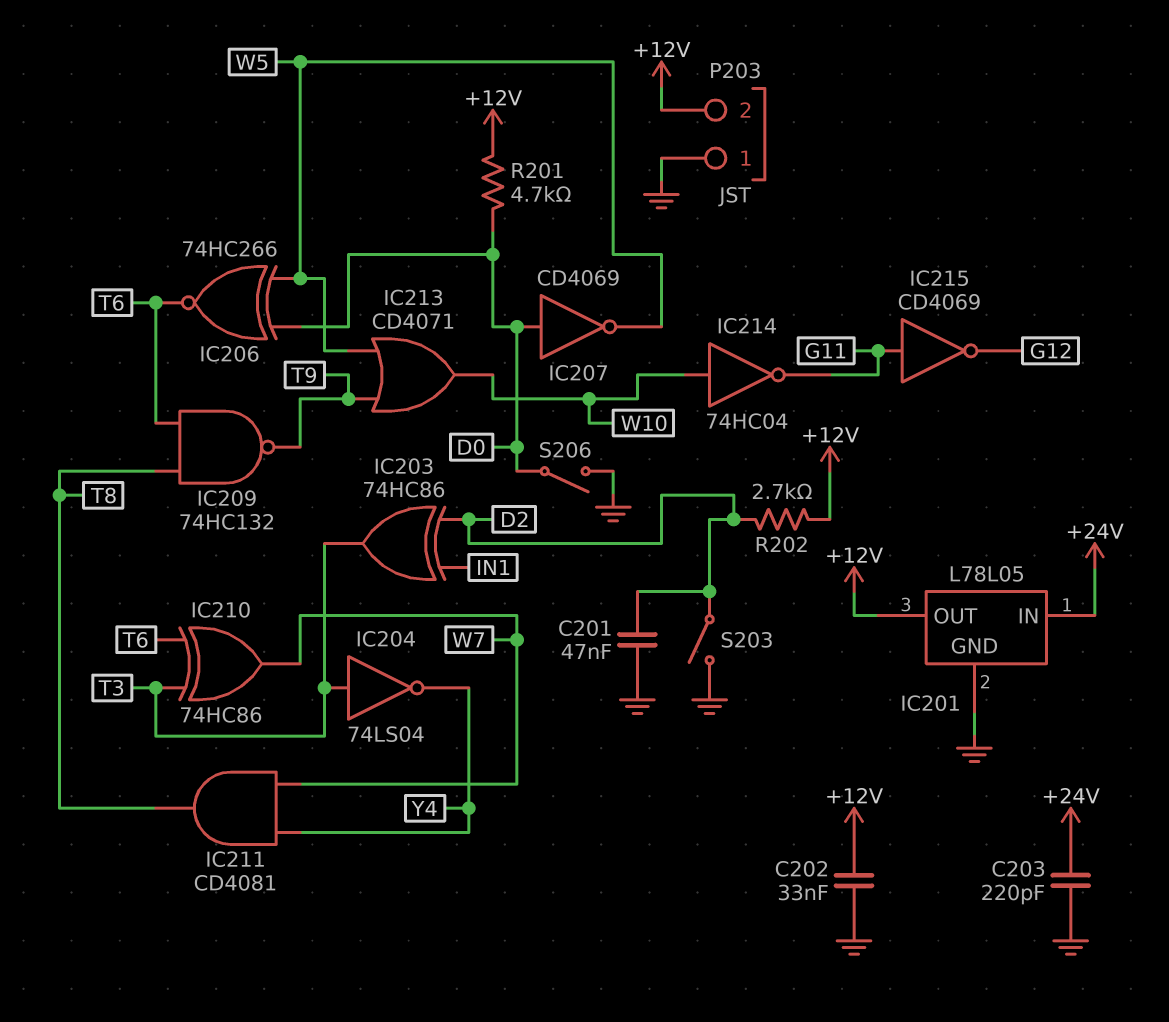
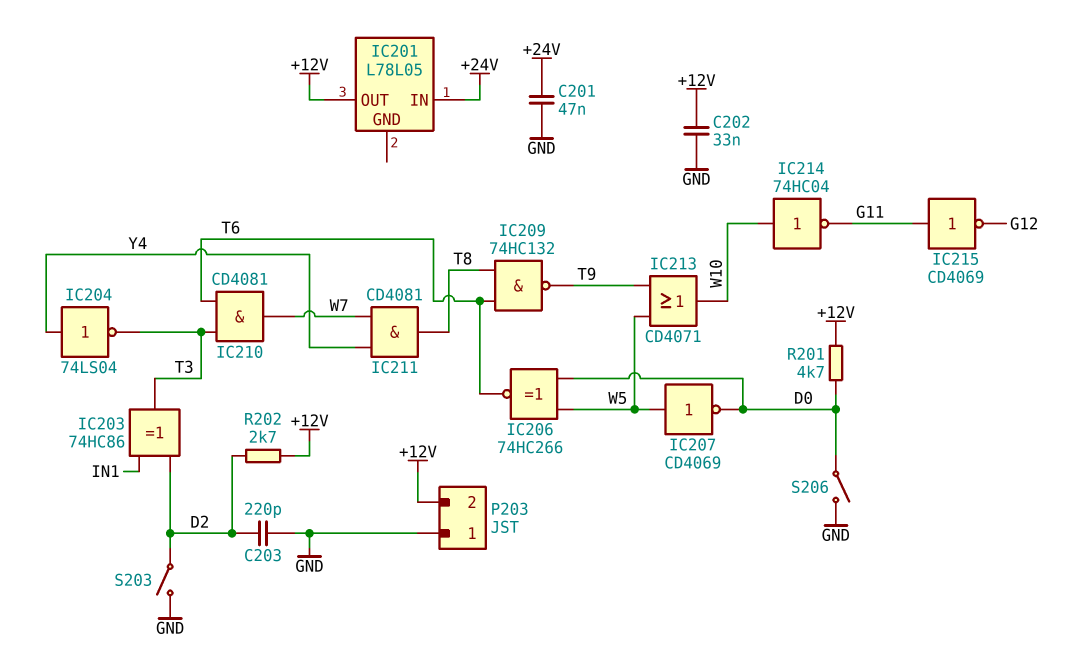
C201: 47nF (D2, GND) -> 47nF (+24V, GND)
C203: 220pF (+24V, GND) -> 220pF (D2, GND)
IC201 pin GND: GND -> none
IC204: NOT 74LS04 (in T3, out Y4) -> NOT 74LS04 (in Y4, out T3)
IC207: NOT CD4069 (in D0, out W5) -> NOT CD4069 (in W5, out D0)
IC210: XOR 74HC86 (in T3, in T6, out W7) -> AND CD4081 (in T3, in T6, out W7)

